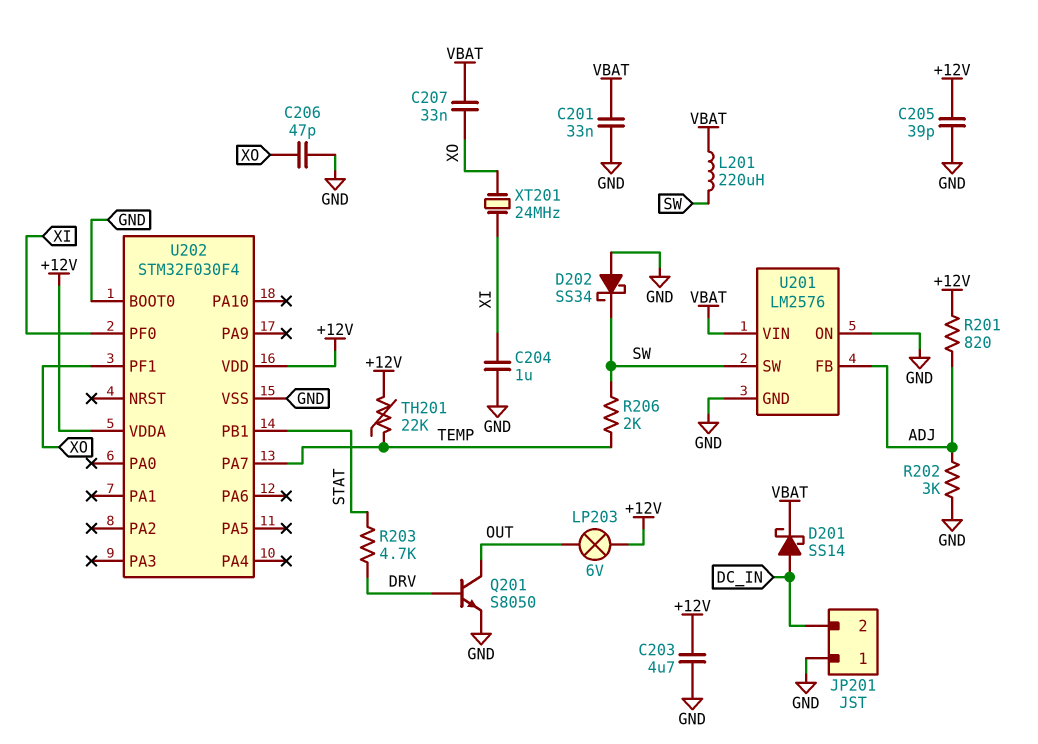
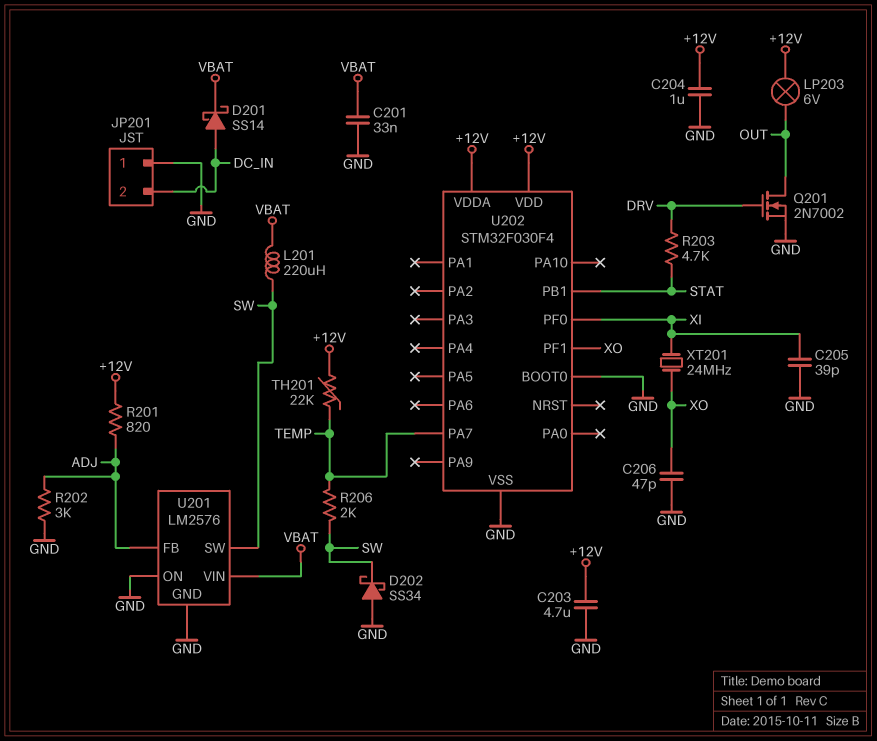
C204: 1uF (GND, XI) -> 1uF (+12V, GND)
C205: 39pF (+12V, GND) -> 39pF (GND, XI)
C207: 33nF (VBAT, XO) -> none
Q201: NPN S8050 (B DRV, C OUT, E GND) -> NMOS 2N7002 (G DRV, D OUT, S GND)

